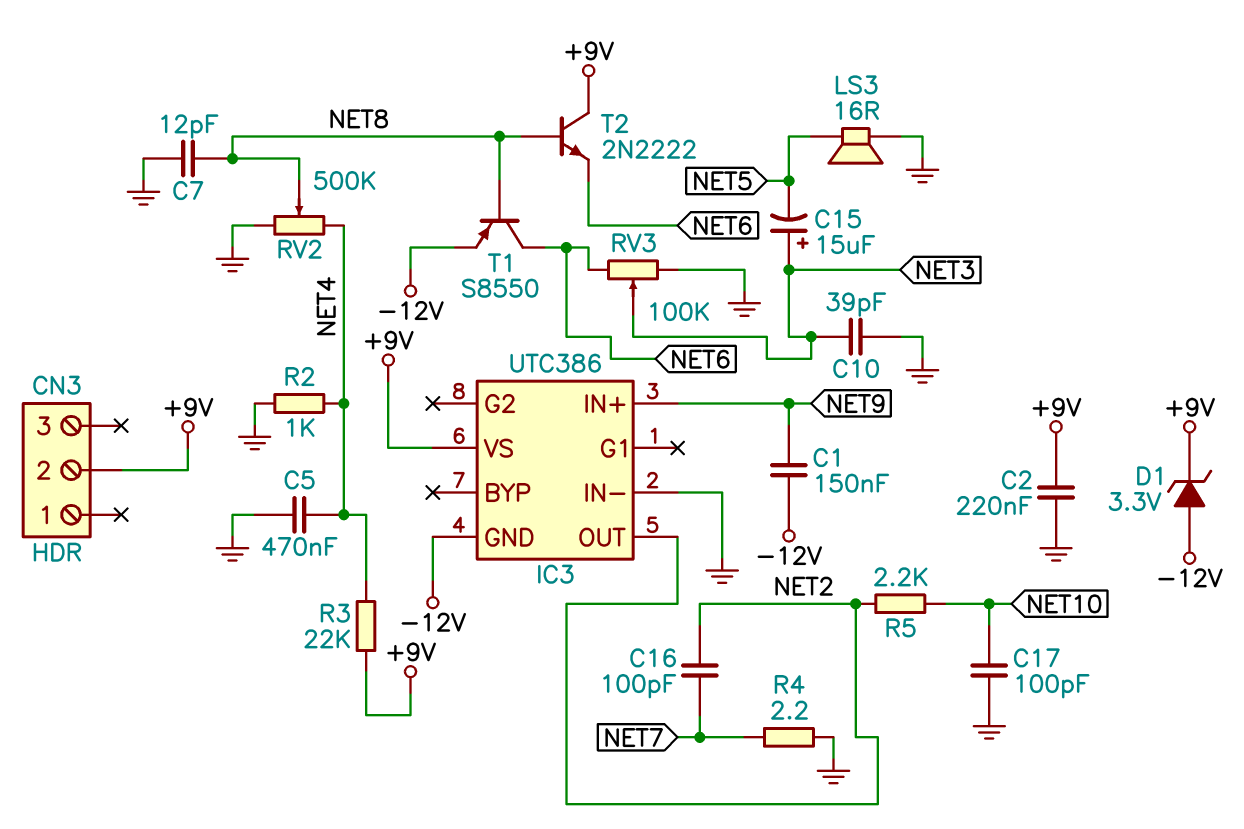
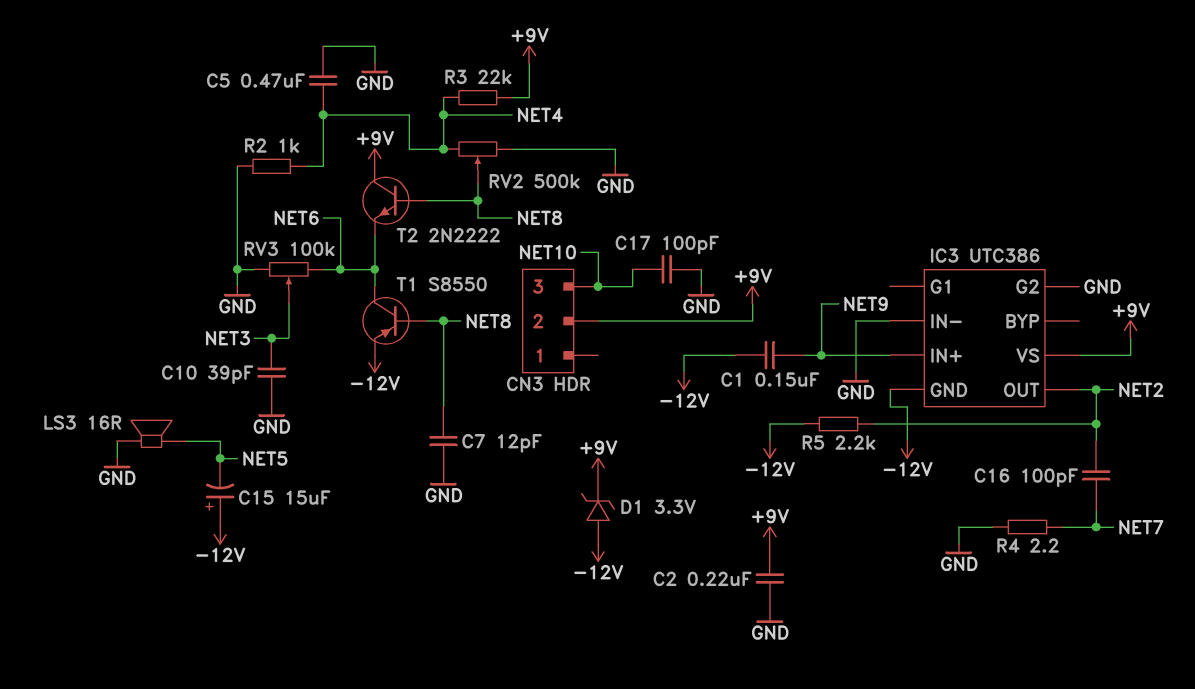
C15: 15uF (plus NET3, minus NET5) -> 15uF (plus -12V, minus NET5)
CN3 pin 3: none -> NET10
IC3 pin G2: none -> GND
R5: 2.2k (NET2, NET10) -> 2.2k (-12V, NET2)

